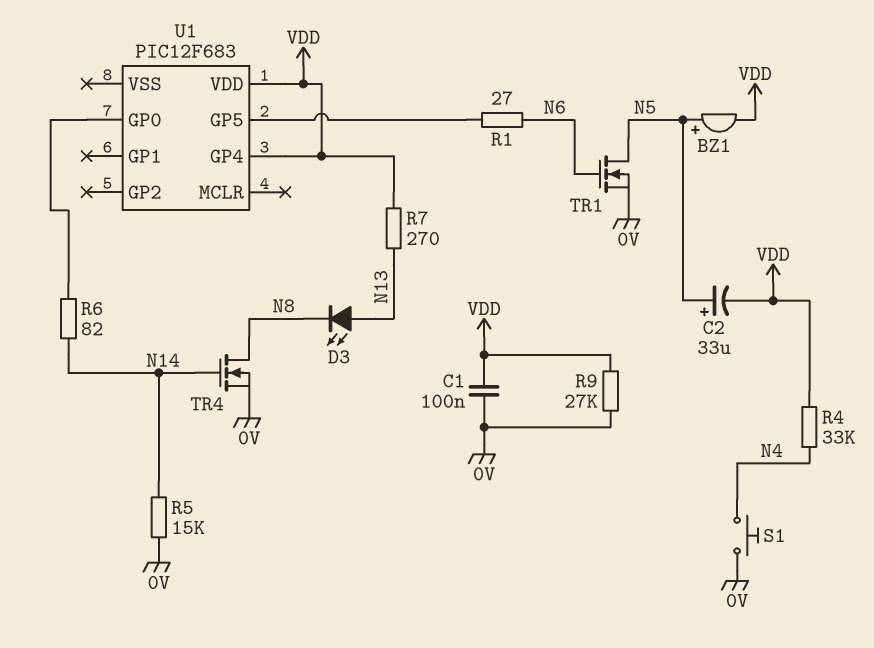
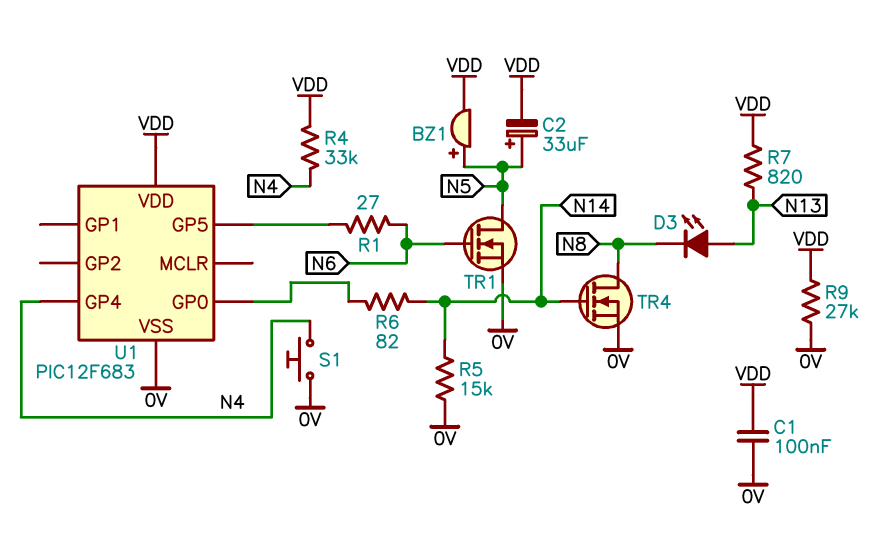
R7: 270 (N13, VDD) -> 820 (N13, VDD)
U1 pin GP4: VDD -> N4
U1 pin VSS: none -> 0V

